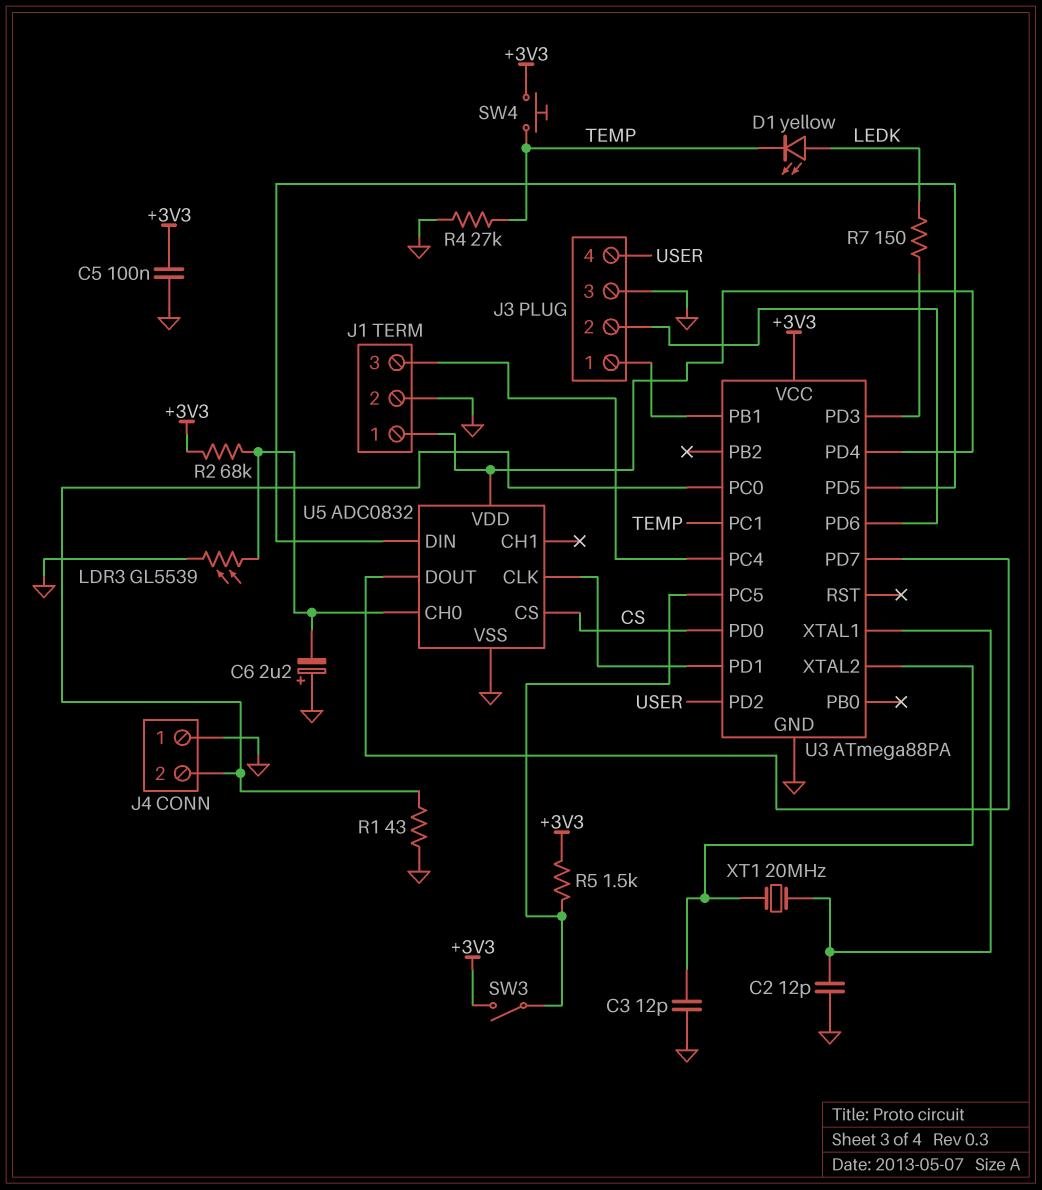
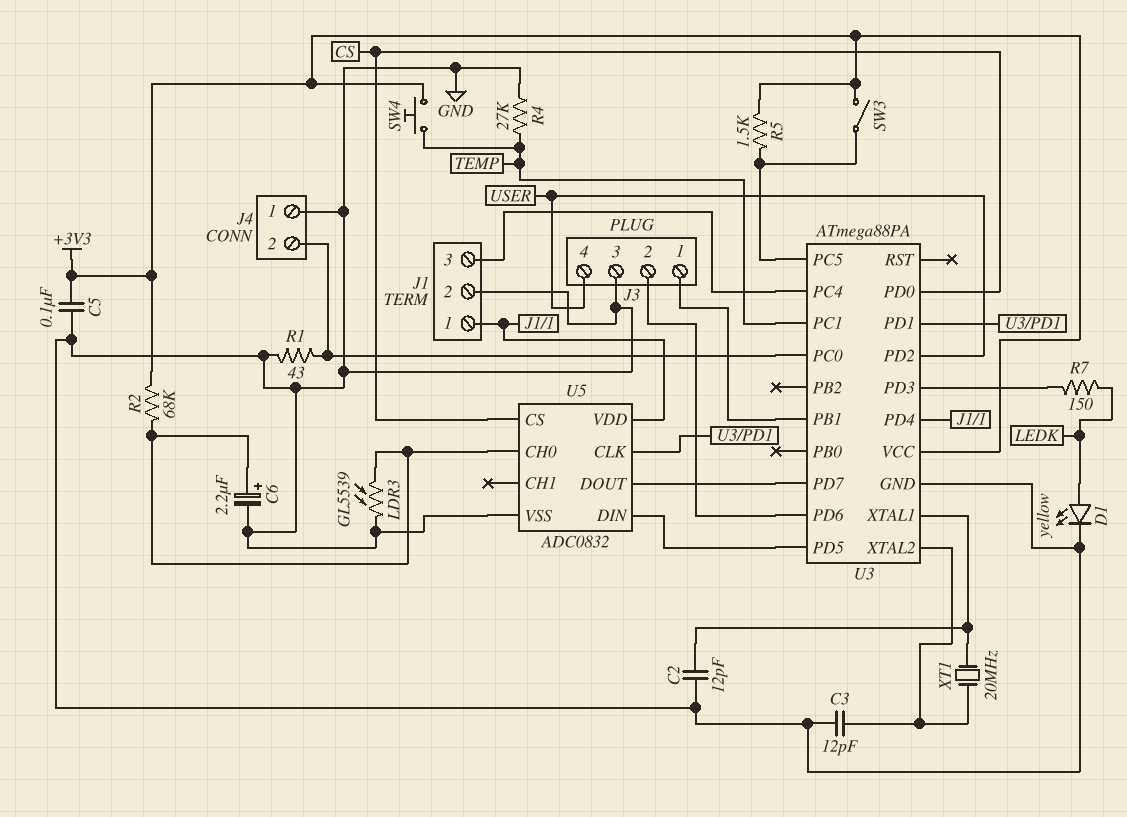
C6: 2.2uF (plus GND, minus U5/CH0) -> 2.2uF (plus U5/CH0, minus GND)
D1: LED yellow (A LEDK, K TEMP) -> LED yellow (A LEDK, K GND)

